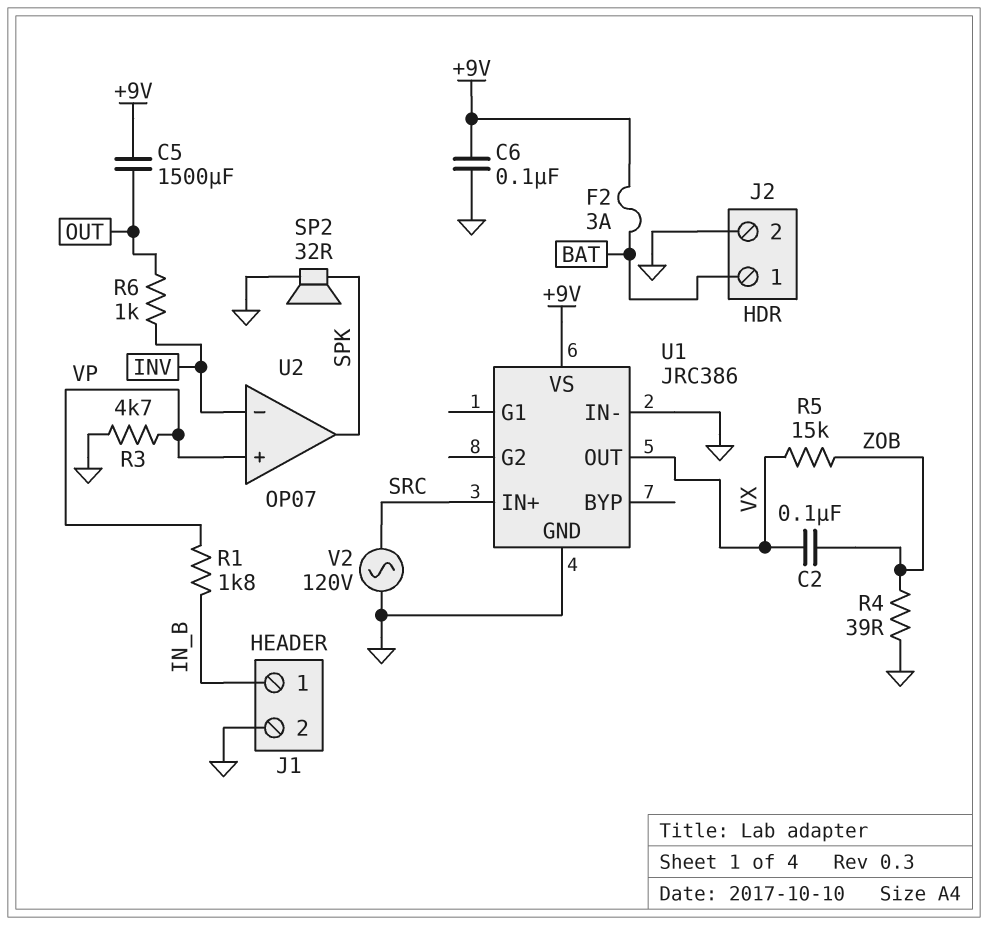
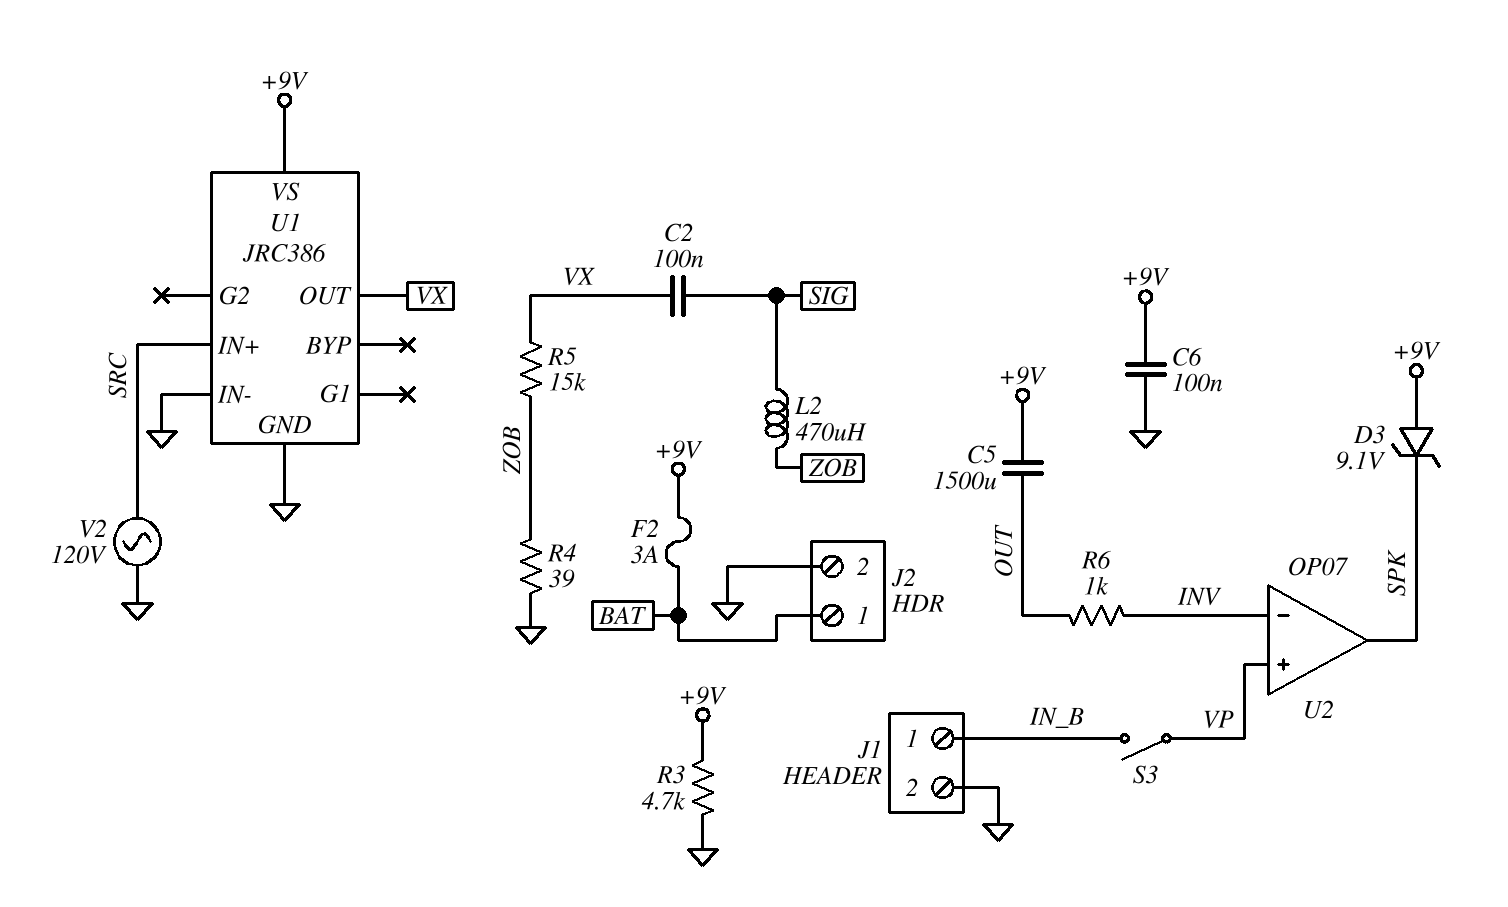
C2: 100nF (VX, ZOB) -> 100nF (SIG, VX)
D3: none -> zener 9.1V (A +9V, K SPK)
L2: none -> 470uH (SIG, ZOB)
R1: 1.8k (IN_B, VP) -> none
R3: 4.7k (GND, VP) -> 4.7k (+9V, GND)
S3: none -> switch (IN_B, VP)
SP2: speaker 32R (GND, SPK) -> none

